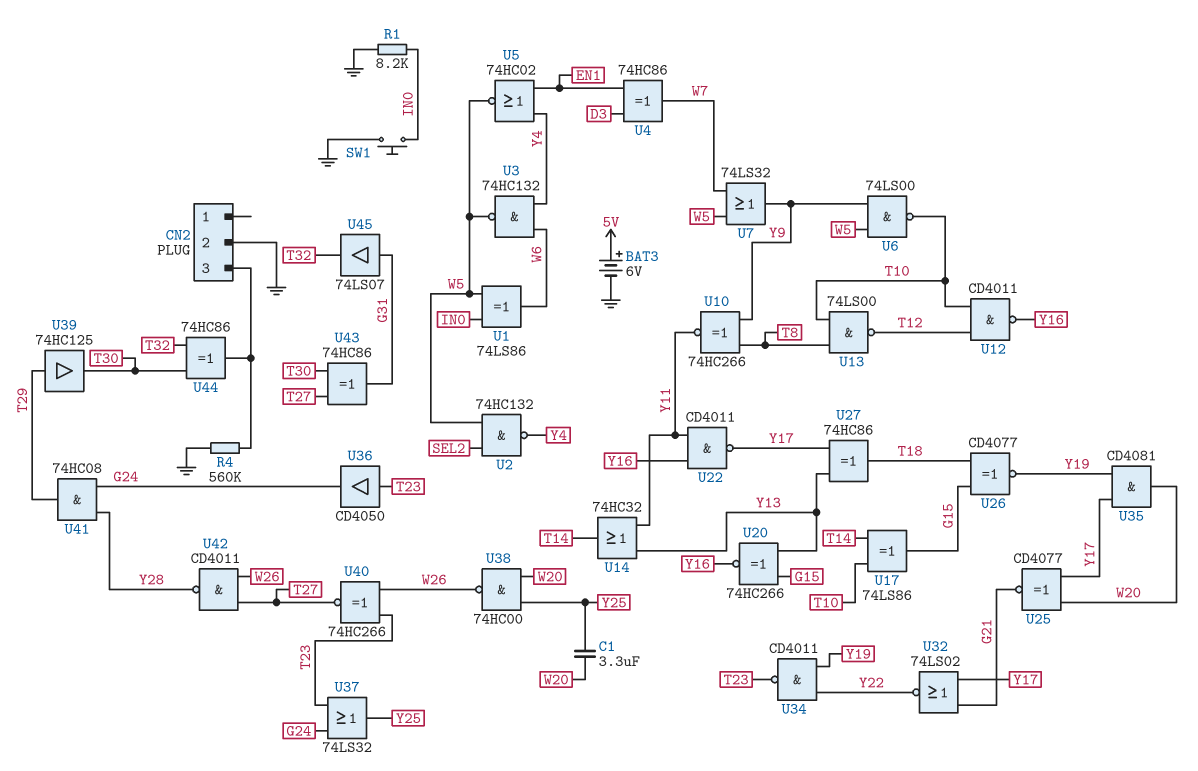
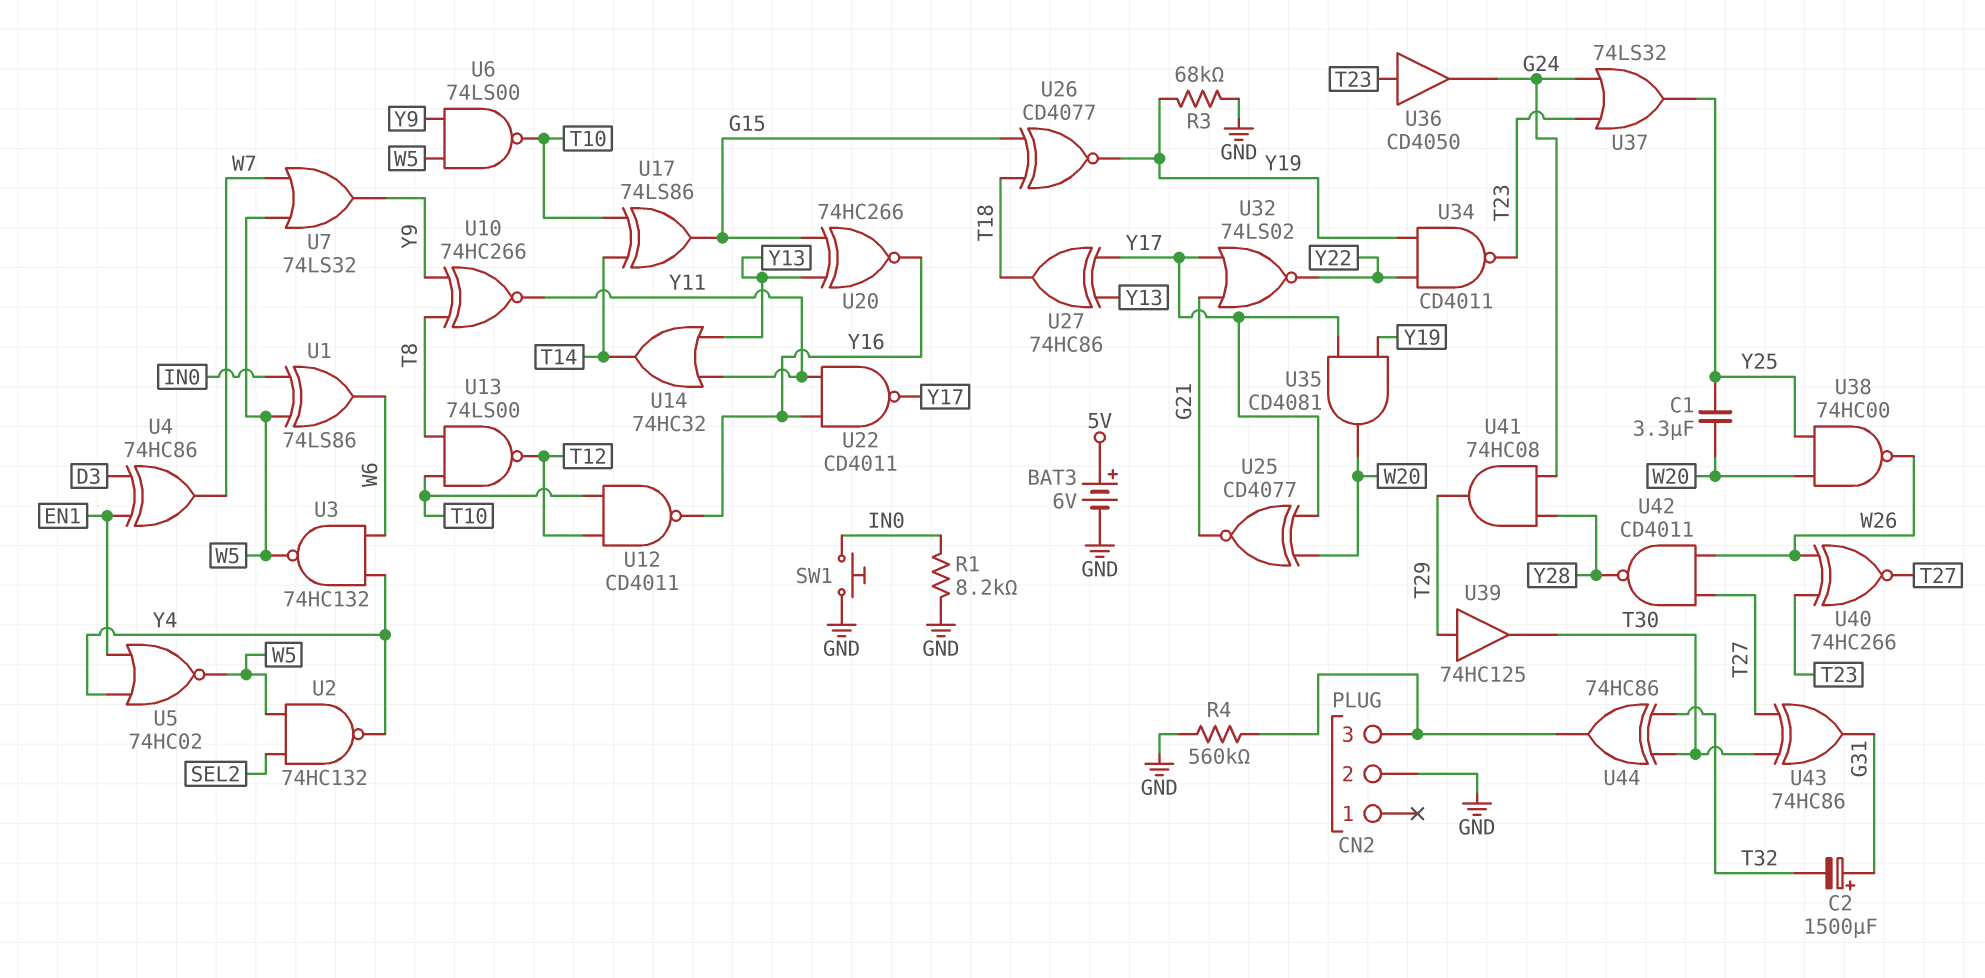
C2: none -> 1500uF (plus G31, minus T32)
R3: none -> 68k (GND, Y19)
U45: buffer 74LS07 (in G31, out T32) -> none

